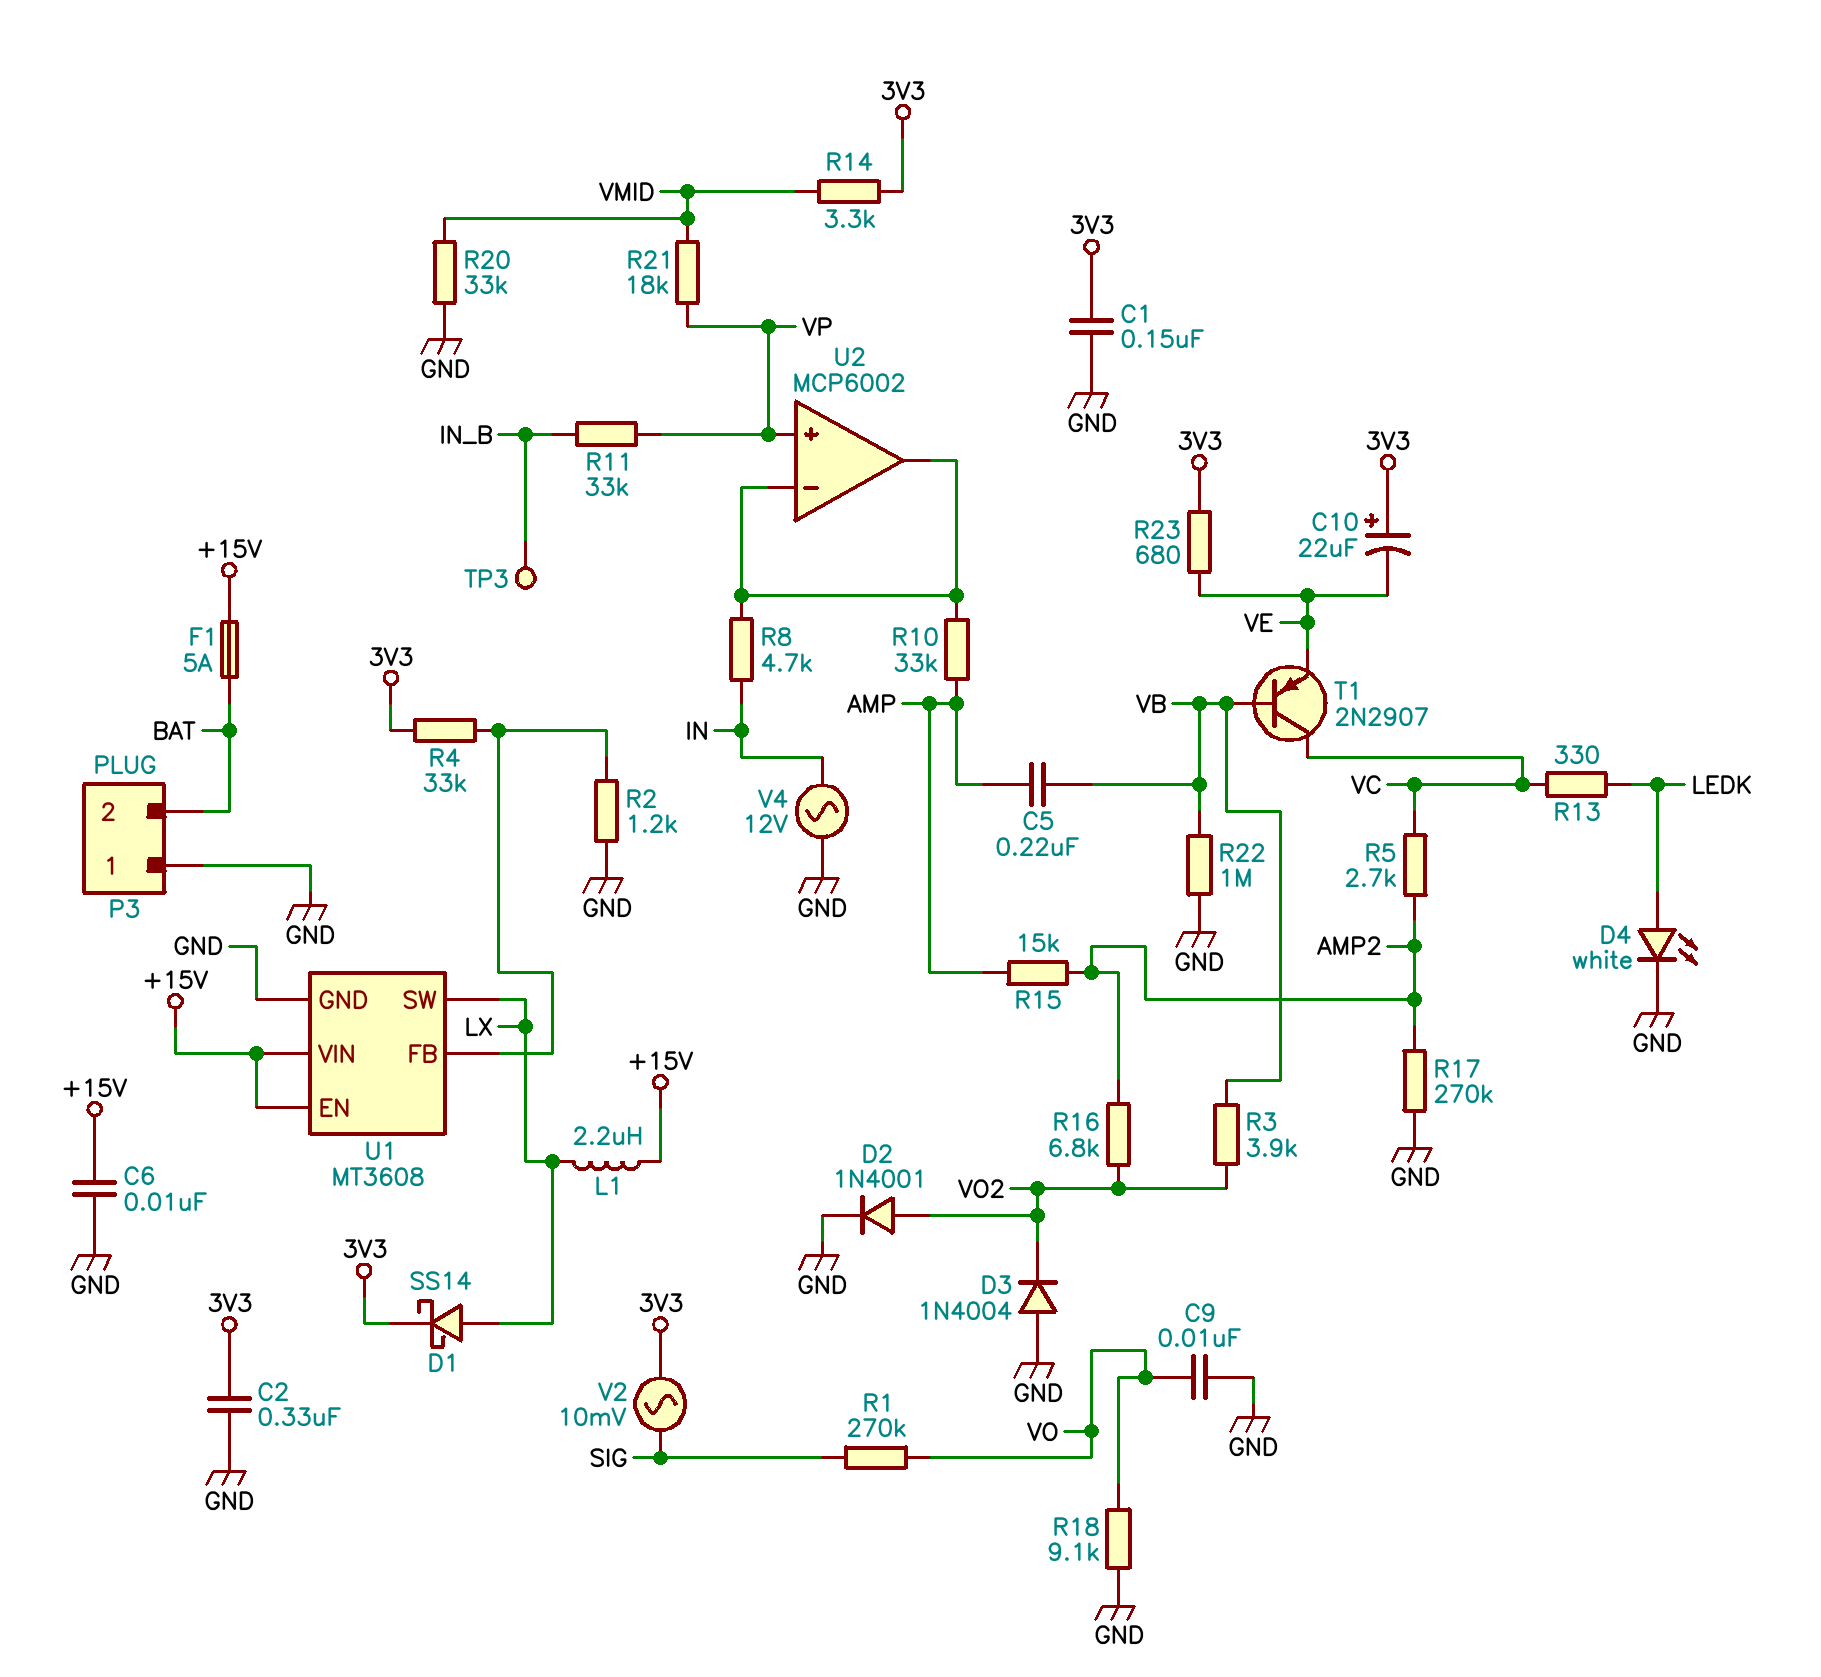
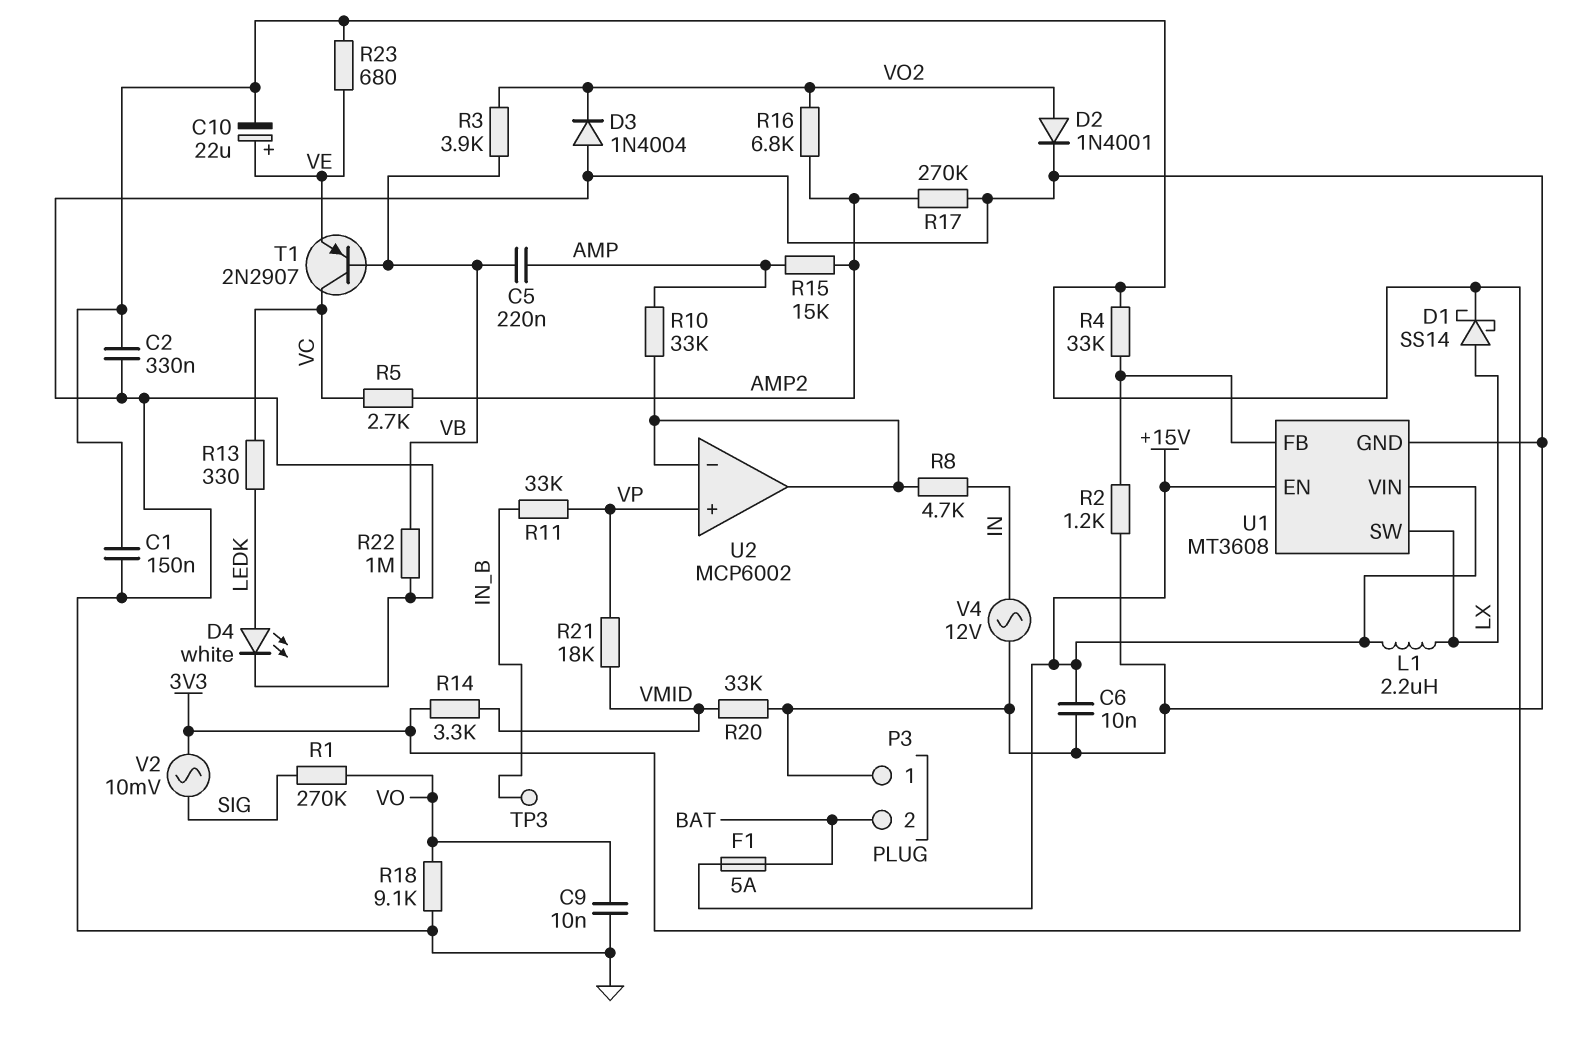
C10: 22uF (plus 3V3, minus VE) -> 22uF (plus VE, minus 3V3)

